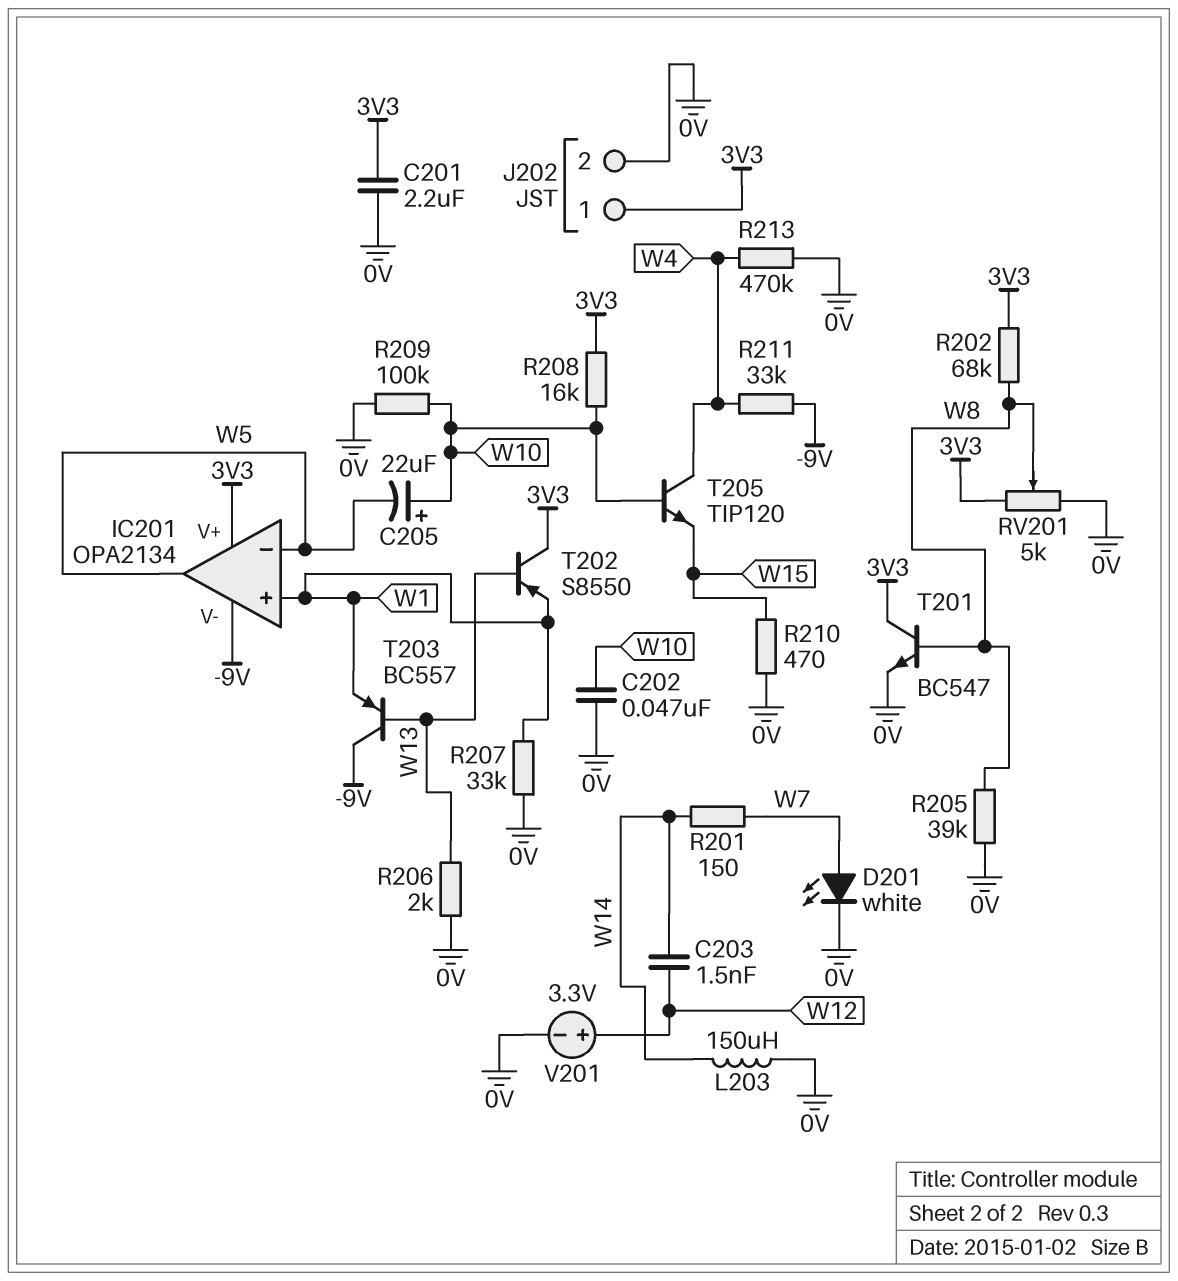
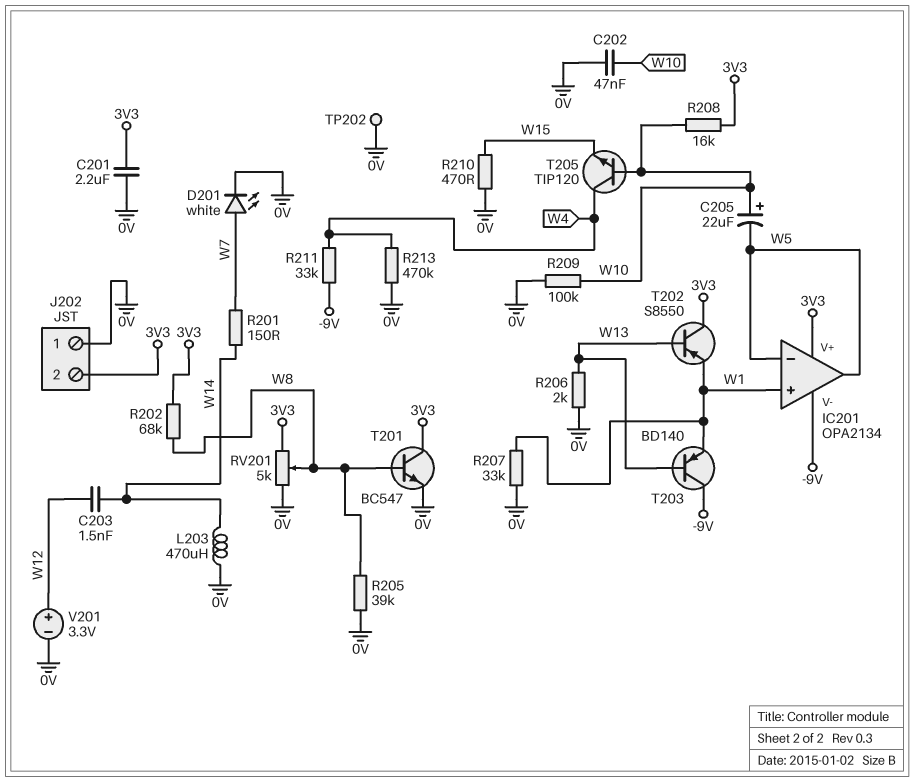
J202 pin 1: 3V3 -> 0V
J202 pin 2: 0V -> 3V3
L203: 150uH (0V, W14) -> 470uH (0V, W14)
T203: PNP BC557 (B W13, C -9V, E W1) -> PNP BD140 (B W13, C -9V, E W1)
TP202: none -> test point (0V)

